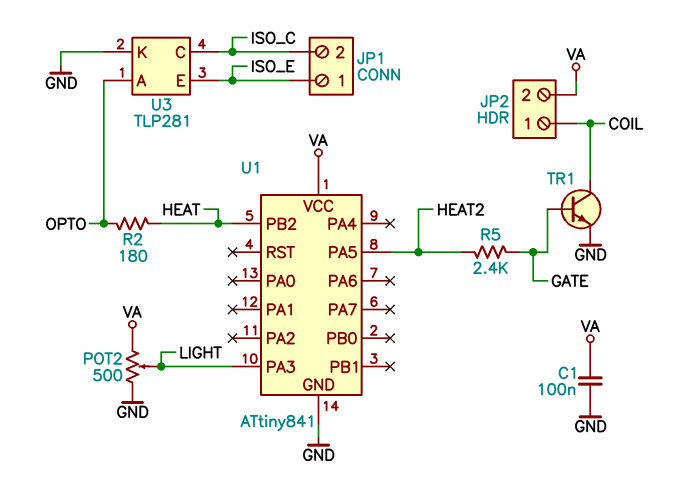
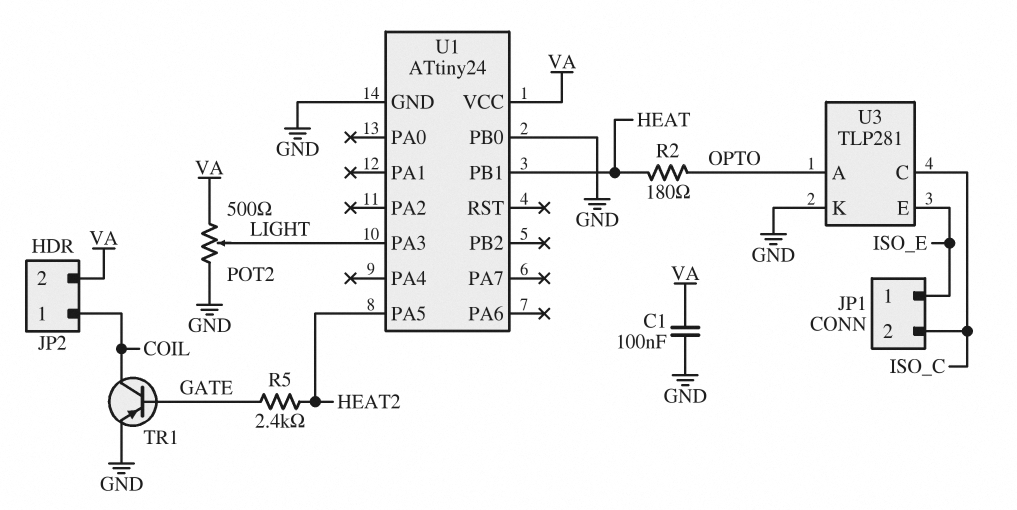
TR1: NPN (B GATE, C COIL, E GND) -> PNP (B GATE, C COIL, E GND)
U1: ATtiny841 -> ATtiny24
U1 pin PB0: none -> GND
U1 pin PB1: none -> HEAT
U1 pin PB2: HEAT -> none

